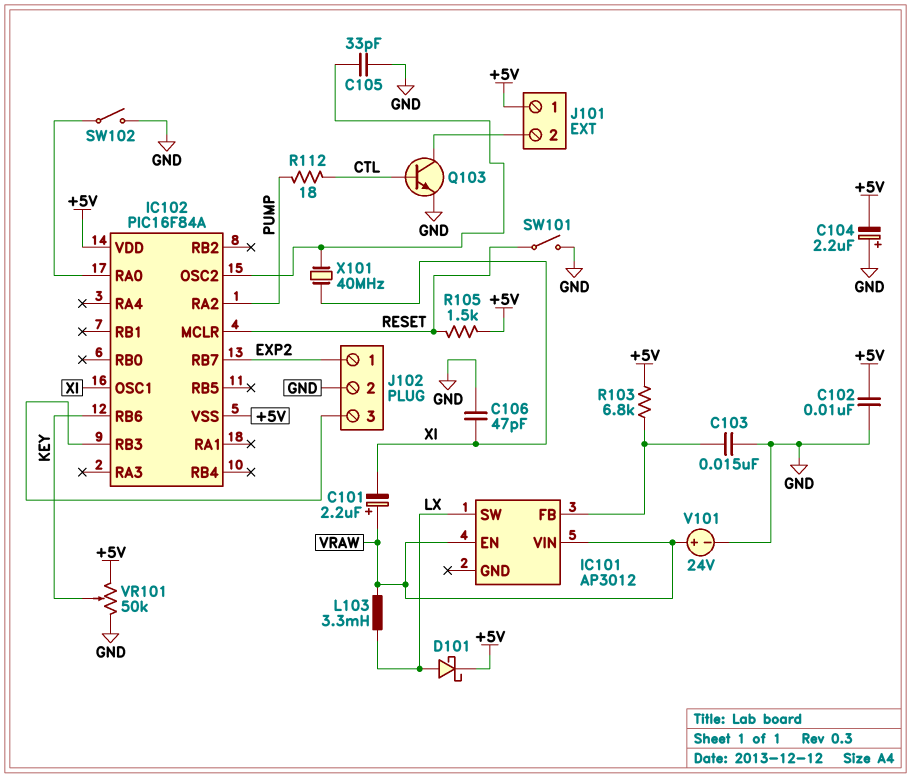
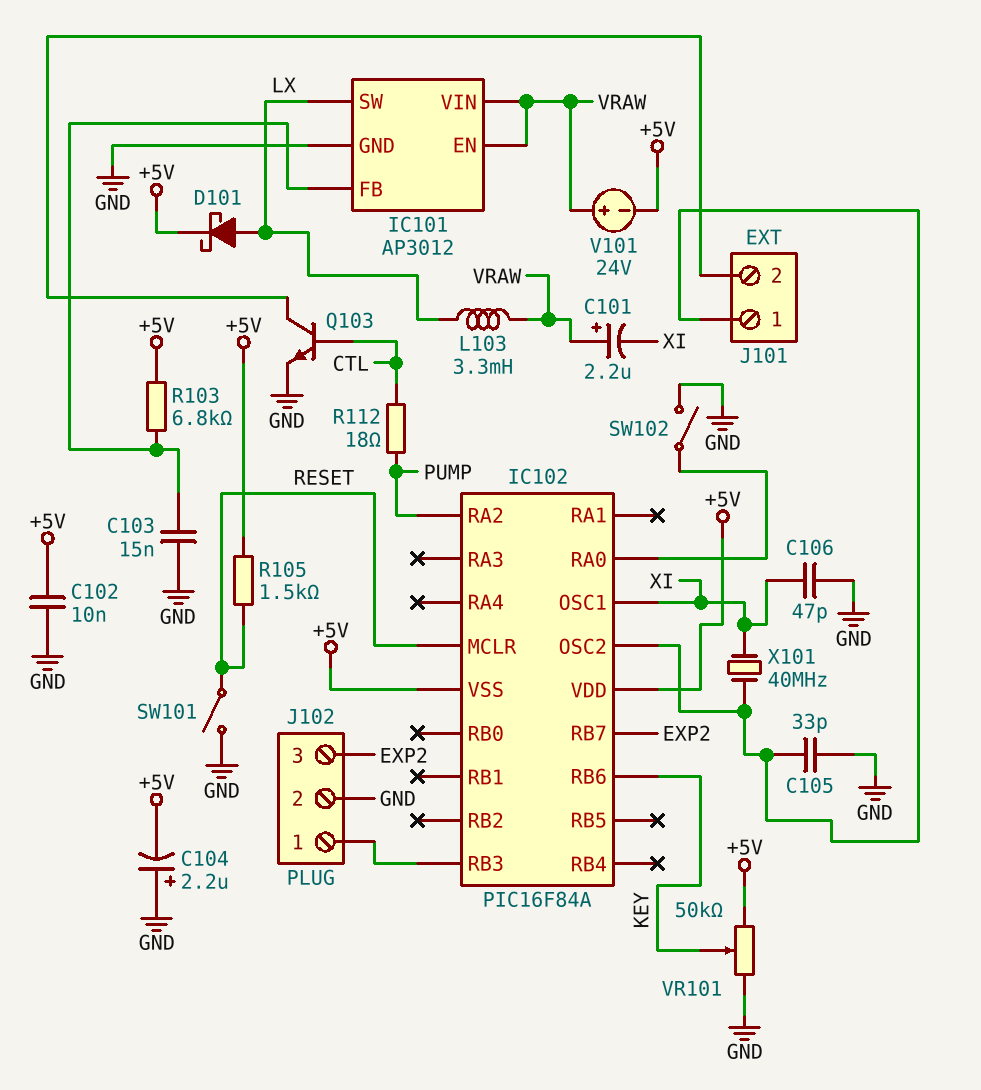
IC101 pin GND: none -> GND
J101 pin 1: +5V -> IC102/OSC2
J102 pin 1: EXP2 -> IC102/RB3
J102 pin 3: IC102/RB3 -> EXP2
V101: 24V (plus VRAW, minus GND) -> 24V (plus VRAW, minus +5V)

